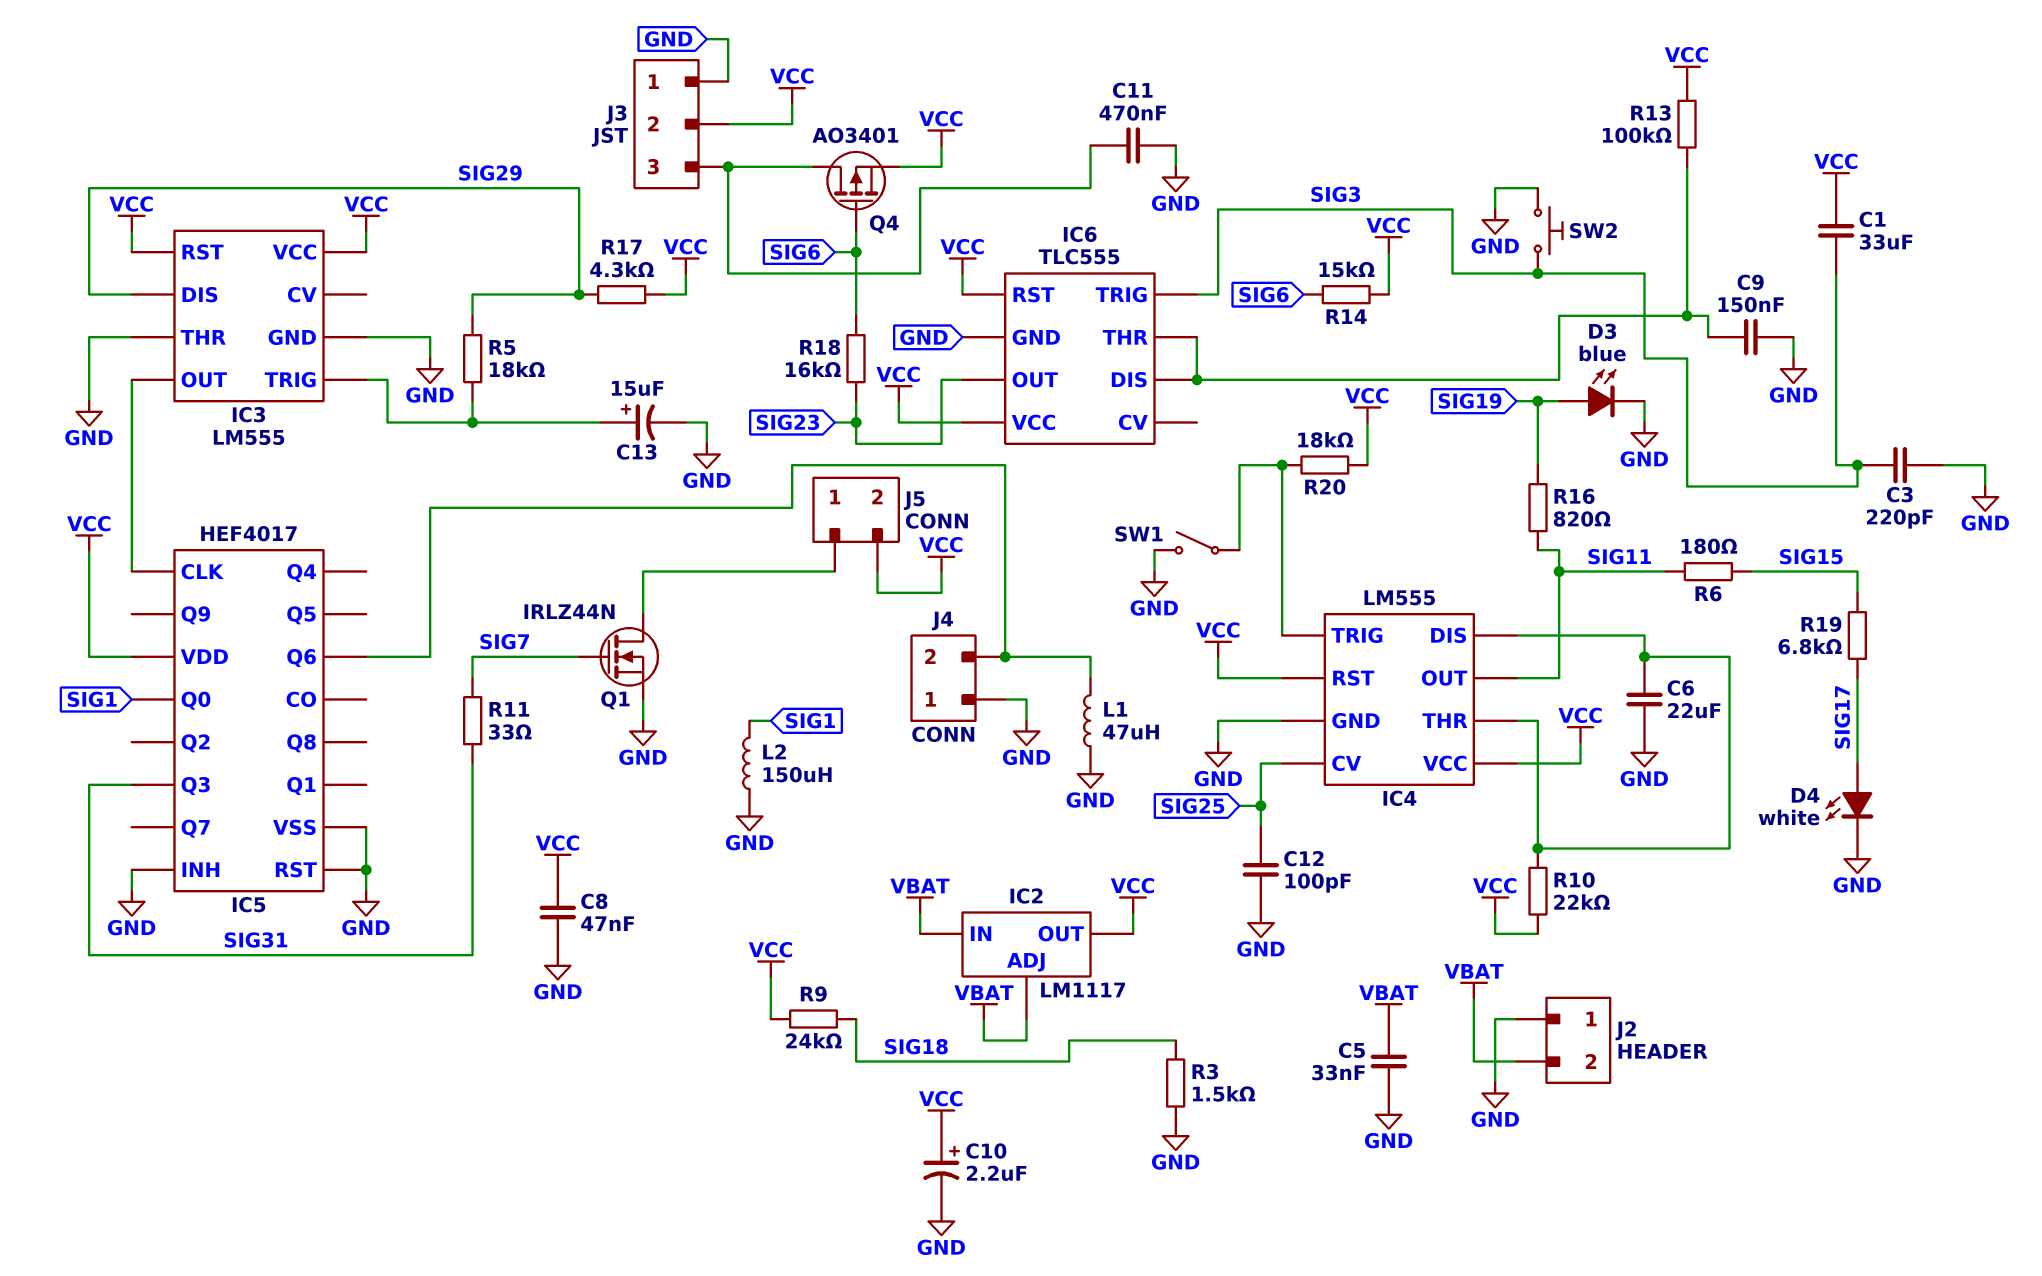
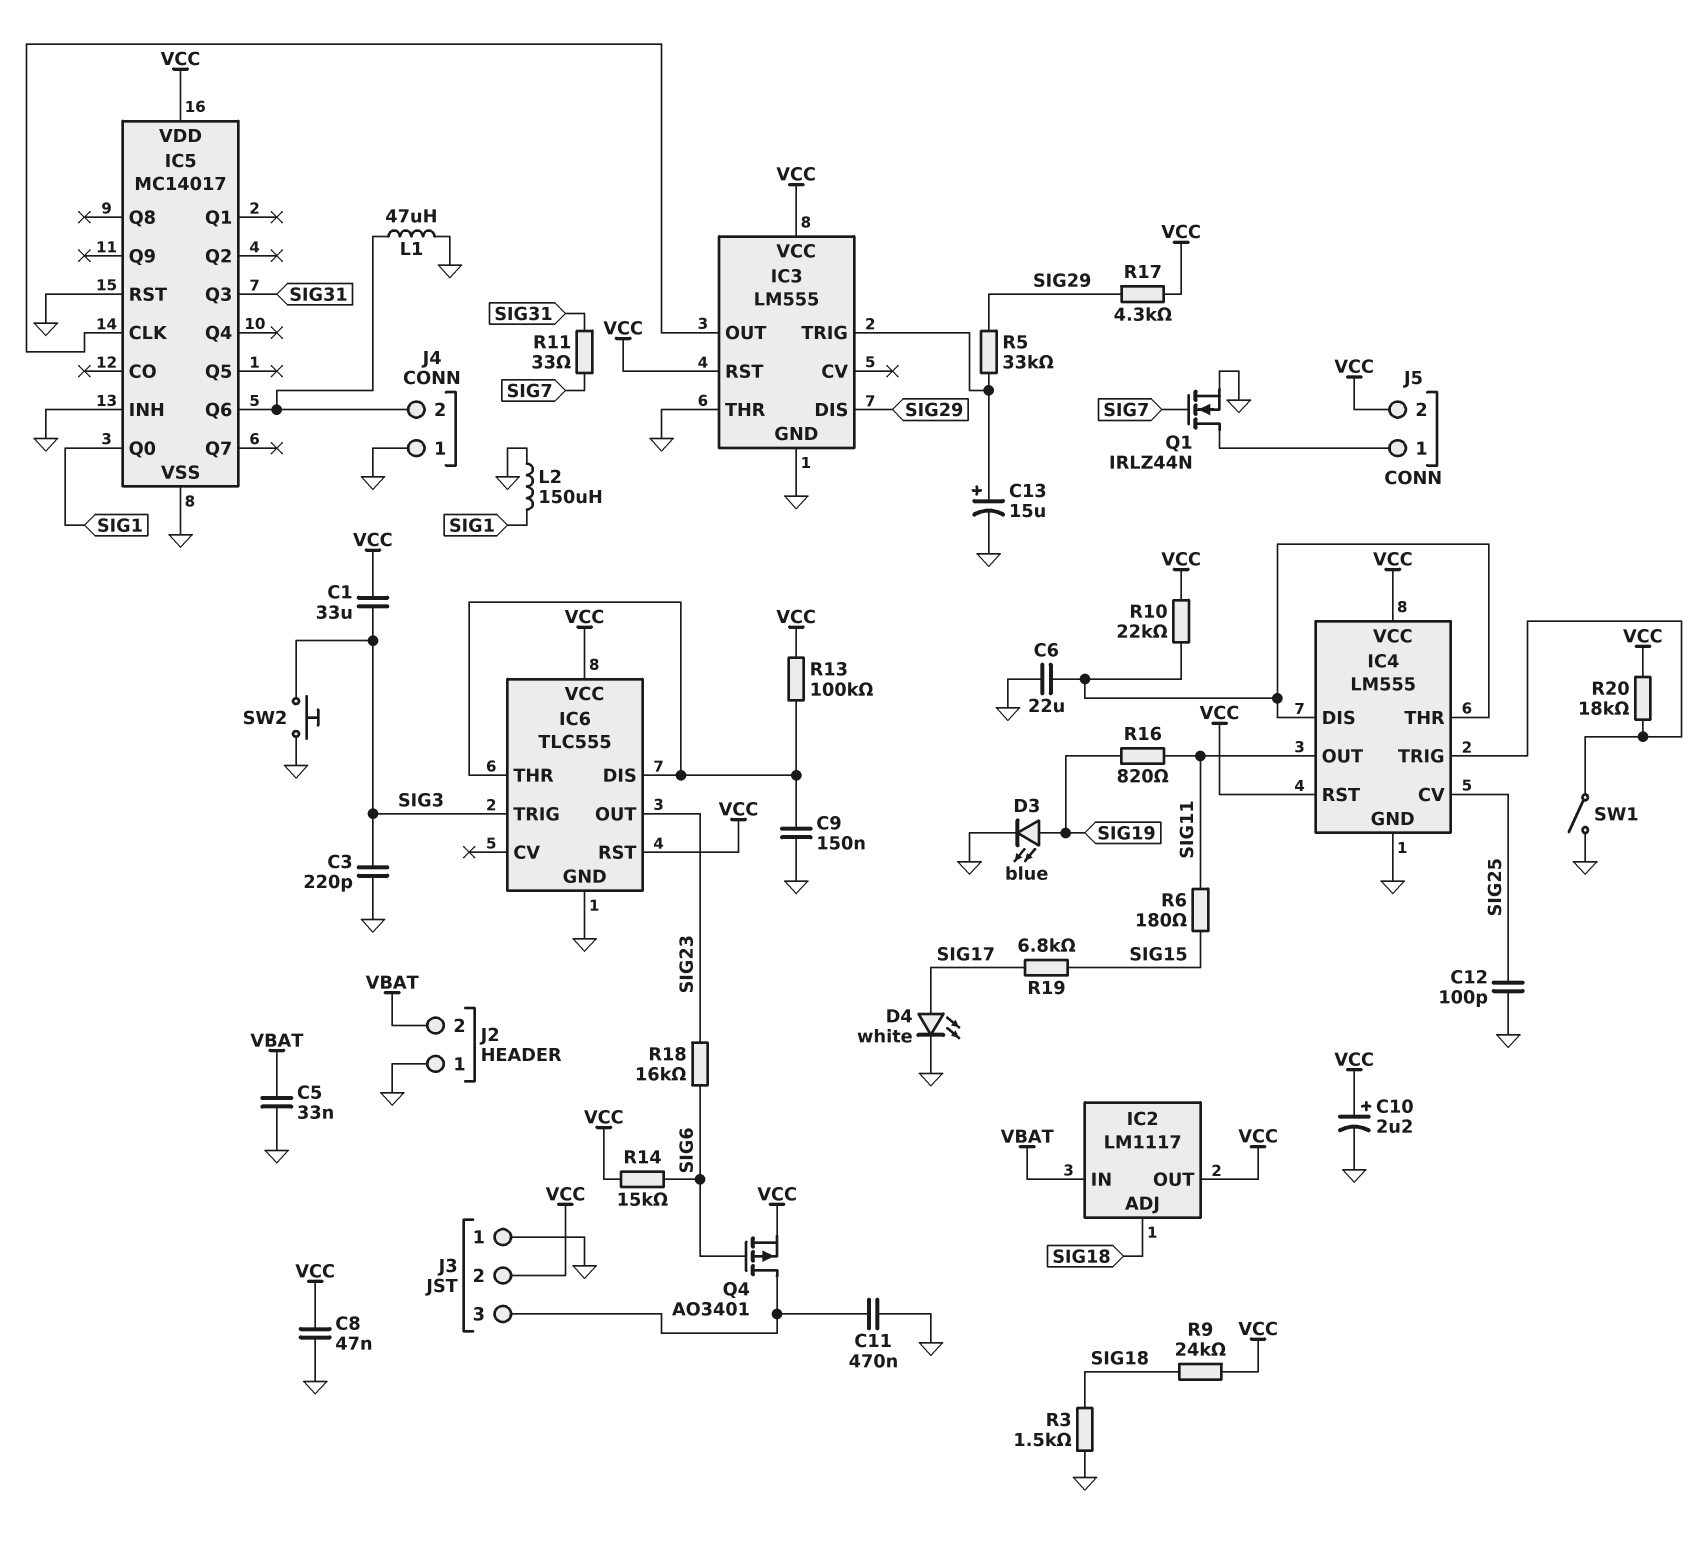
IC2 pin ADJ: VBAT -> SIG18
IC5: HEF4017 -> MC14017
R5: 18k (IC3/TRIG, SIG29) -> 33k (IC3/TRIG, SIG29)

